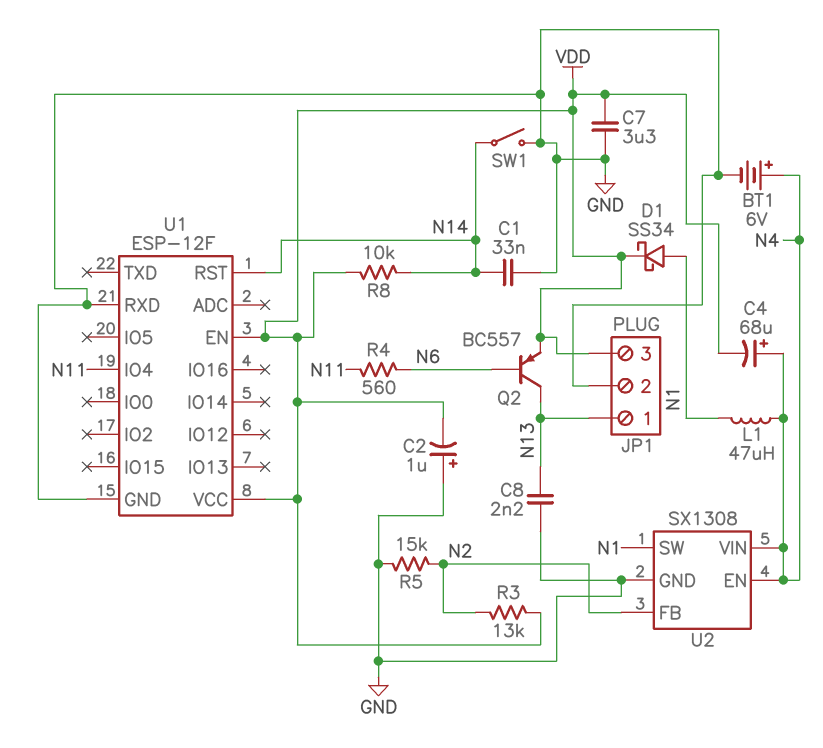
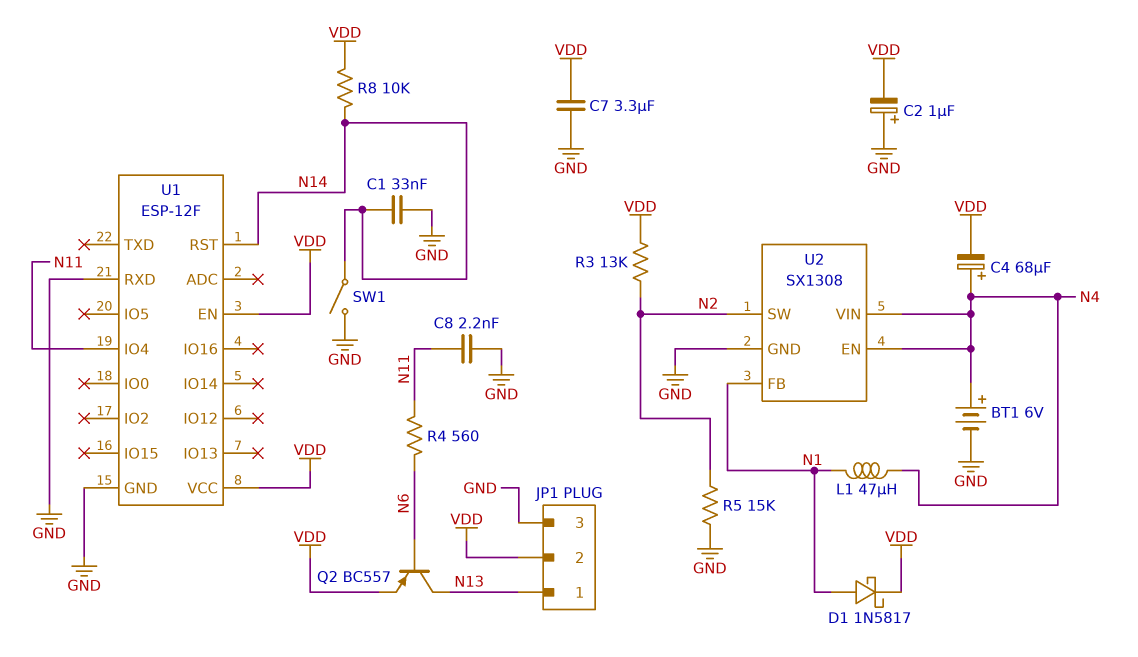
C8: 2.2nF (GND, N13) -> 2.2nF (GND, N11)
D1: schottky SS34 (A N1, K VDD) -> schottky 1N5817 (A N1, K VDD)
JP1 pin 2: GND -> VDD
JP1 pin 3: VDD -> GND
U2 pin FB: N2 -> N1
U2 pin SW: N1 -> N2

